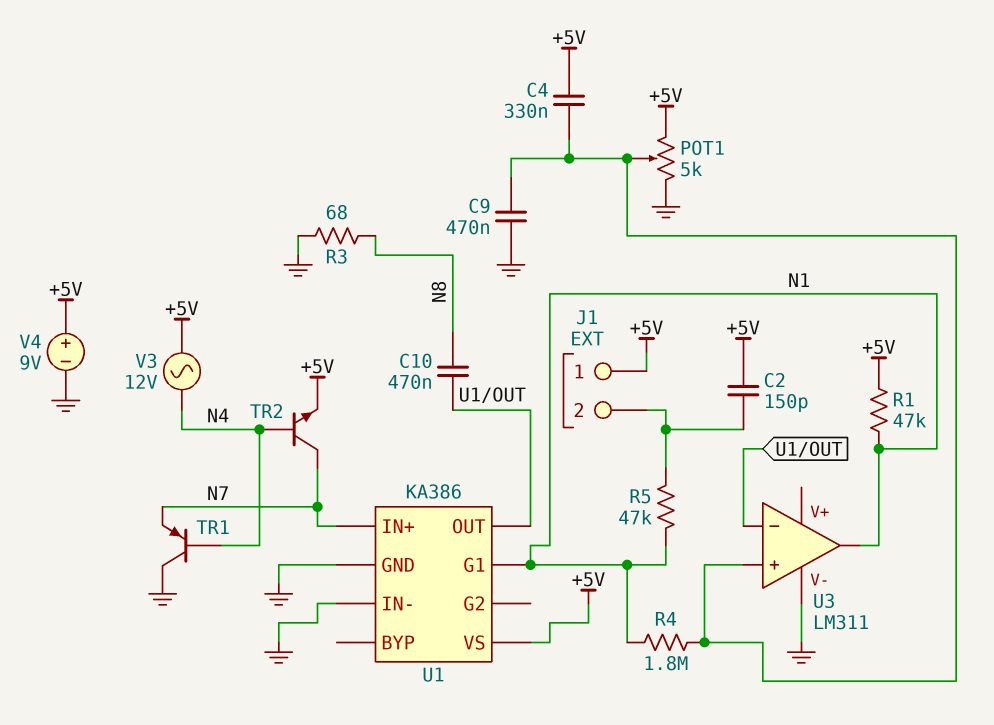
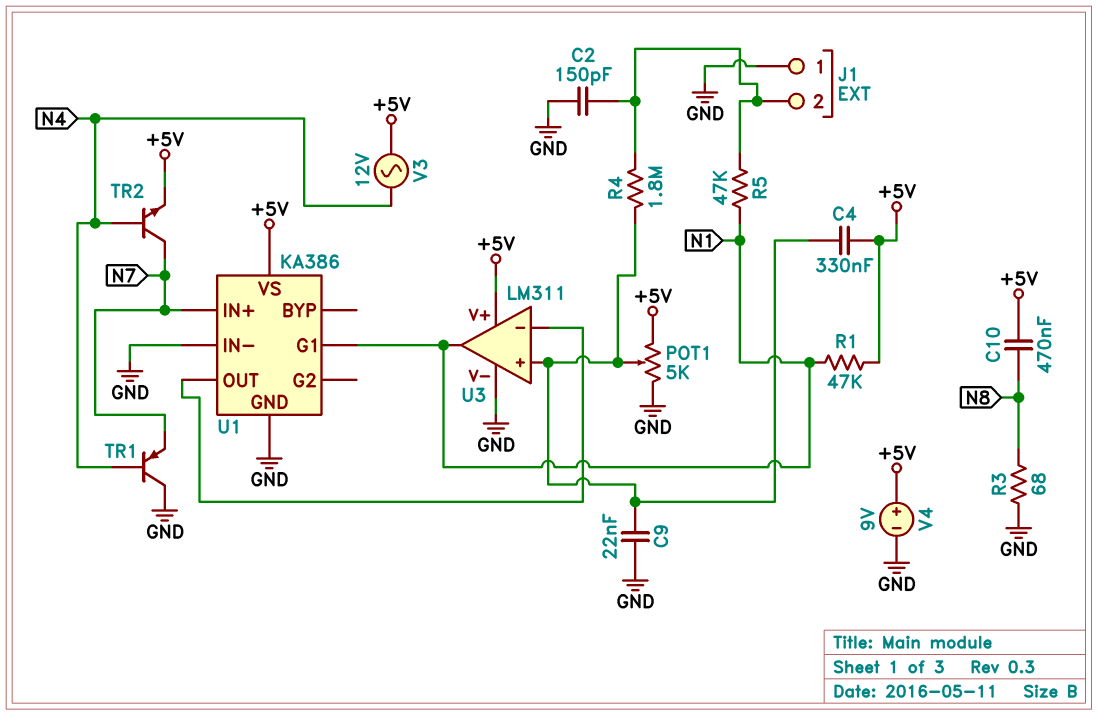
C2: 150pF (+5V, J1/2) -> 150pF (GND, J1/2)
C9: 470nF (GND, U3/in+) -> 22nF (GND, U3/in+)
C10: 470nF (N8, U1/OUT) -> 470nF (+5V, N8)
J1 pin 1: +5V -> GND
R4: 1.8M (N1, U3/in+) -> 1.8M (J1/2, U3/in+)
U3 pin V+: none -> +5V

